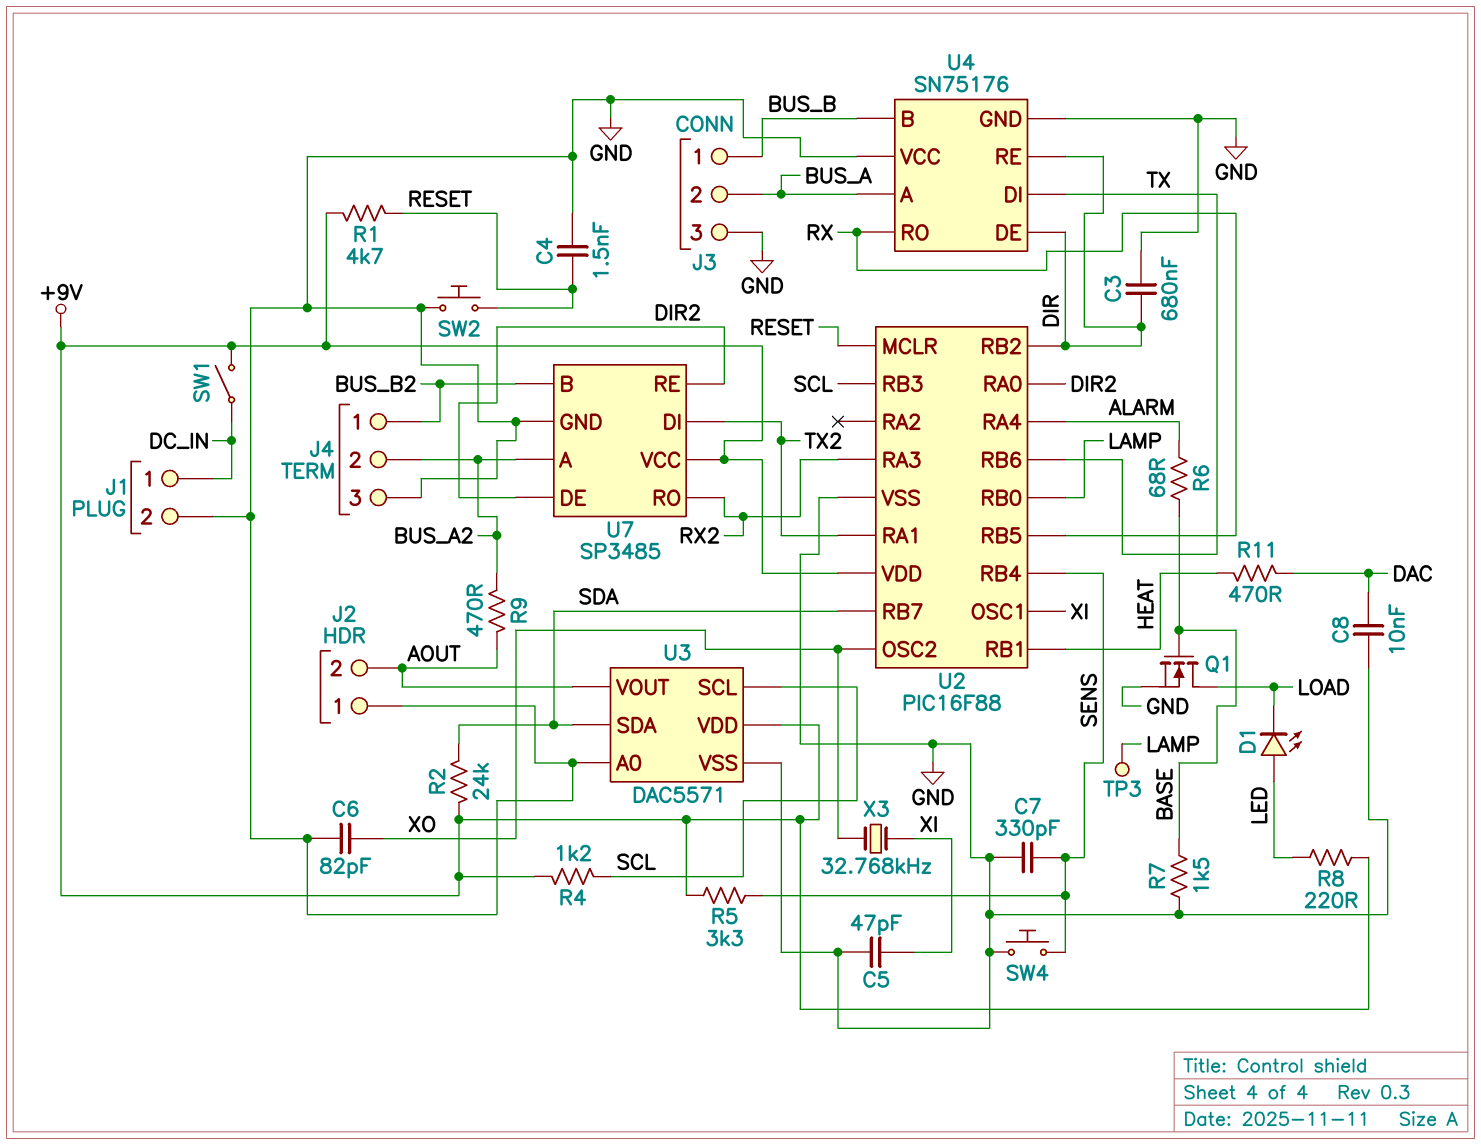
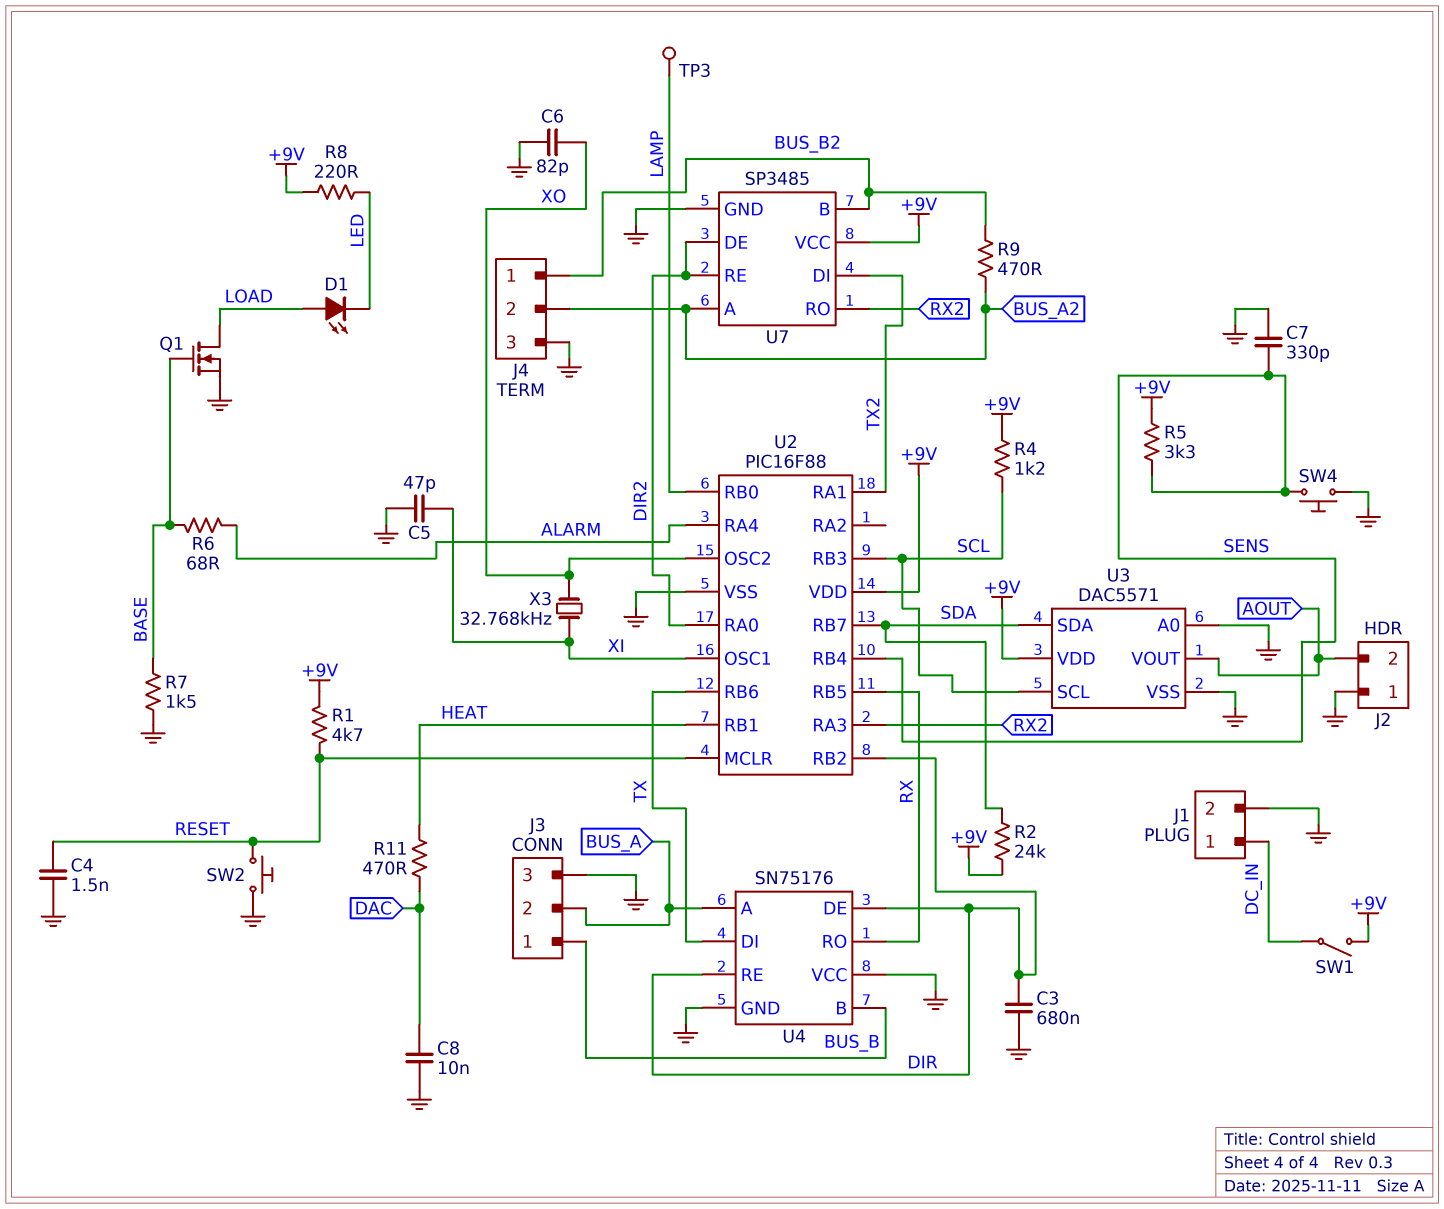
D1: LED (A LED, K LOAD) -> LED (A LOAD, K LED)
R9: 470 (AOUT, BUS_A2) -> 470 (BUS_A2, BUS_B2)

